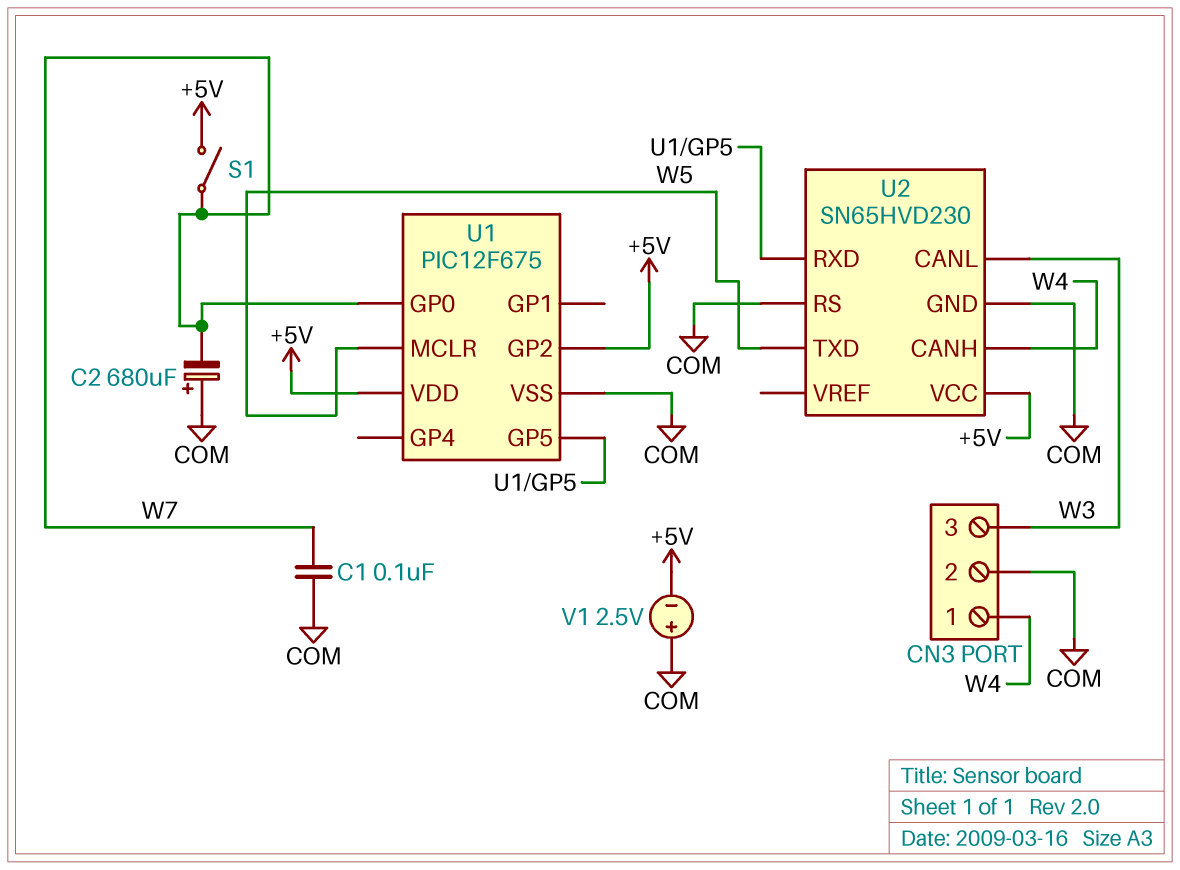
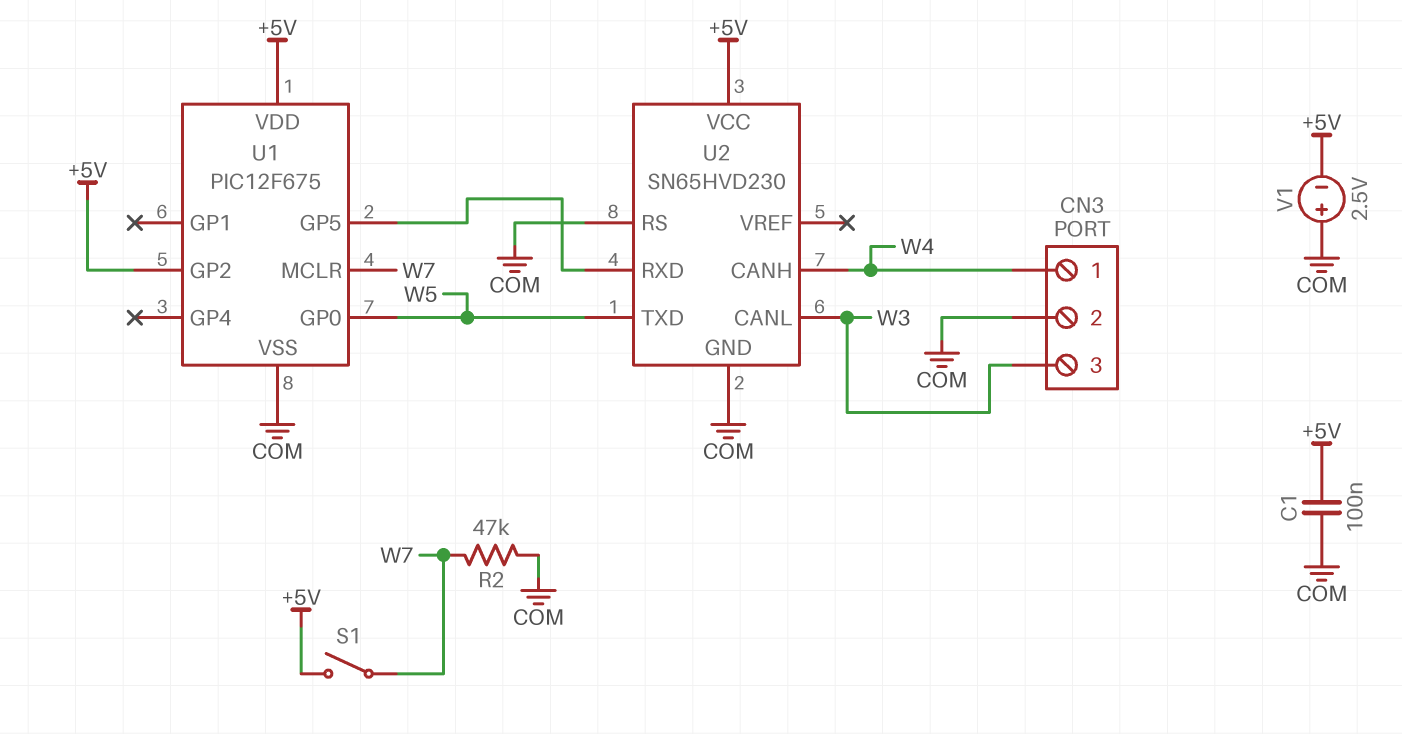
C1: 100nF (COM, W7) -> 100nF (+5V, COM)
C2: 680uF (plus COM, minus W7) -> none
R2: none -> 47k (COM, W7)
U1 pin GP0: W7 -> W5
U1 pin MCLR: W5 -> W7

